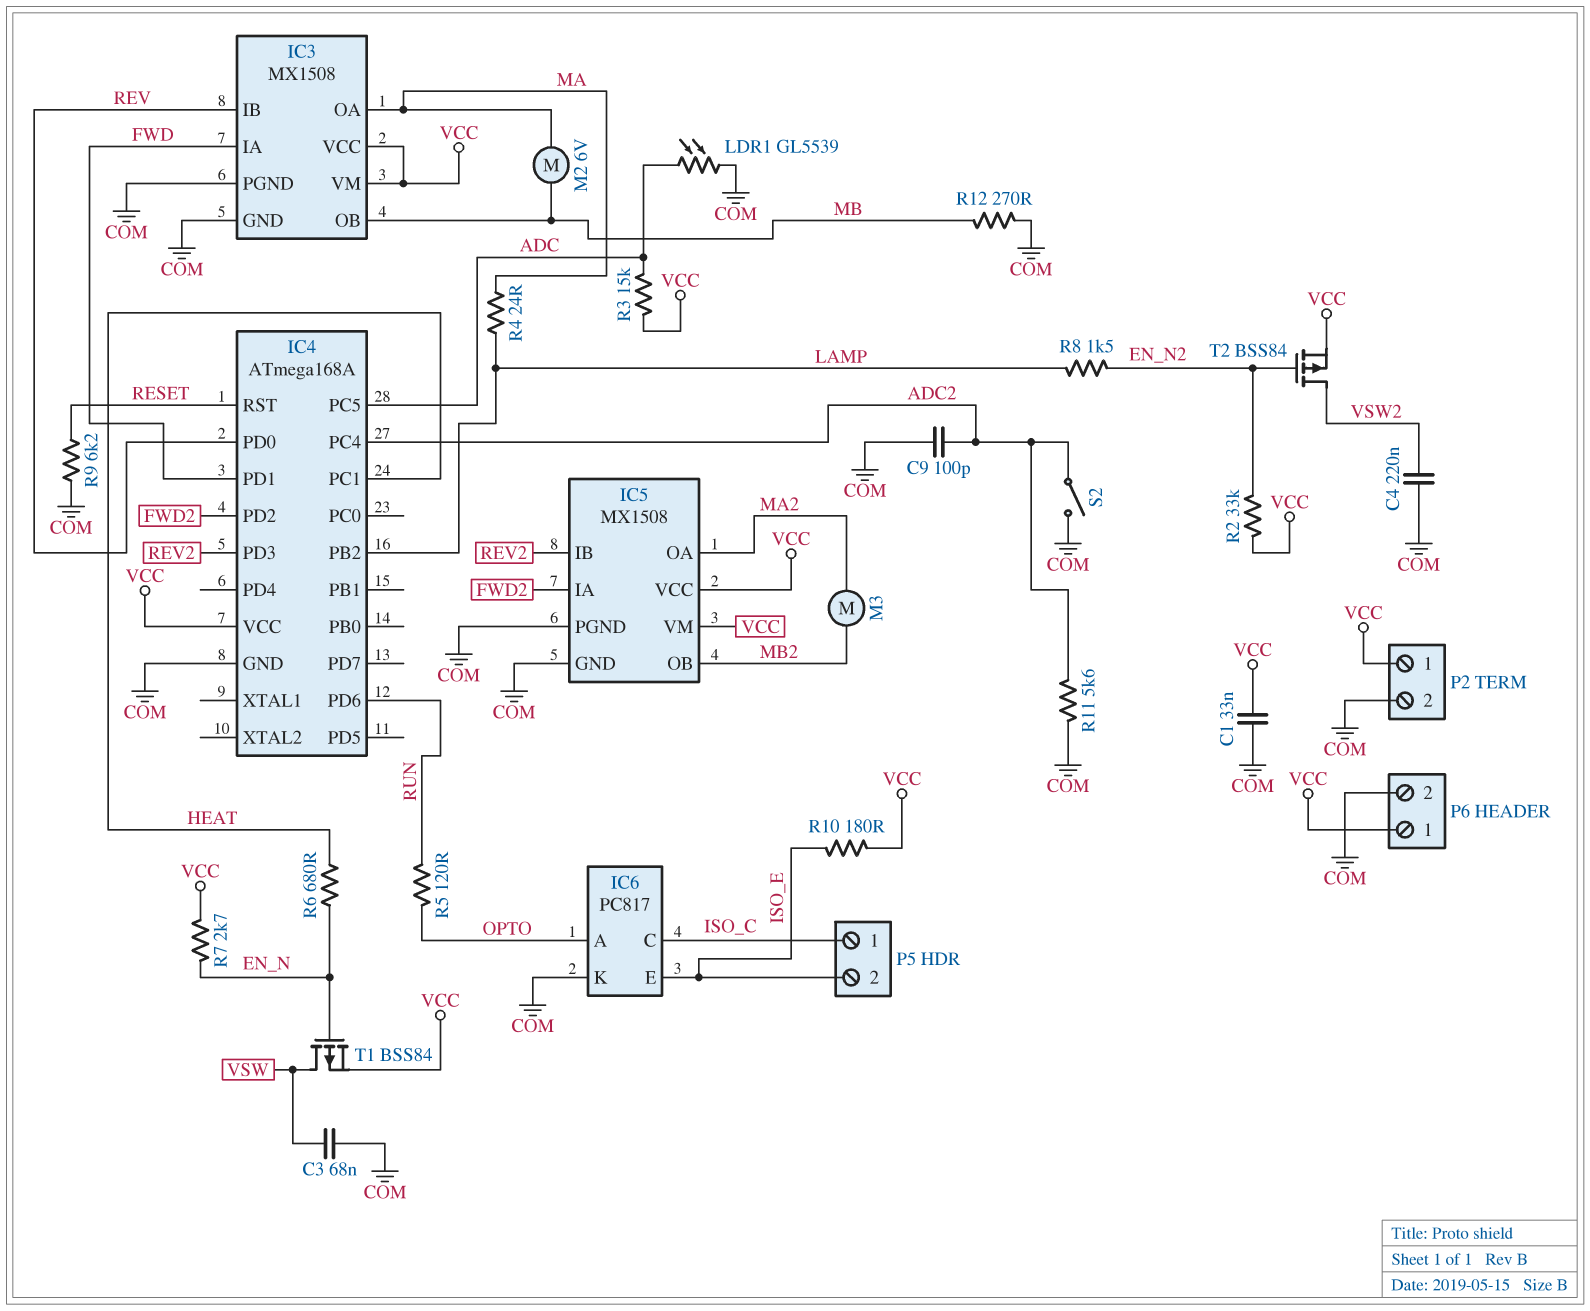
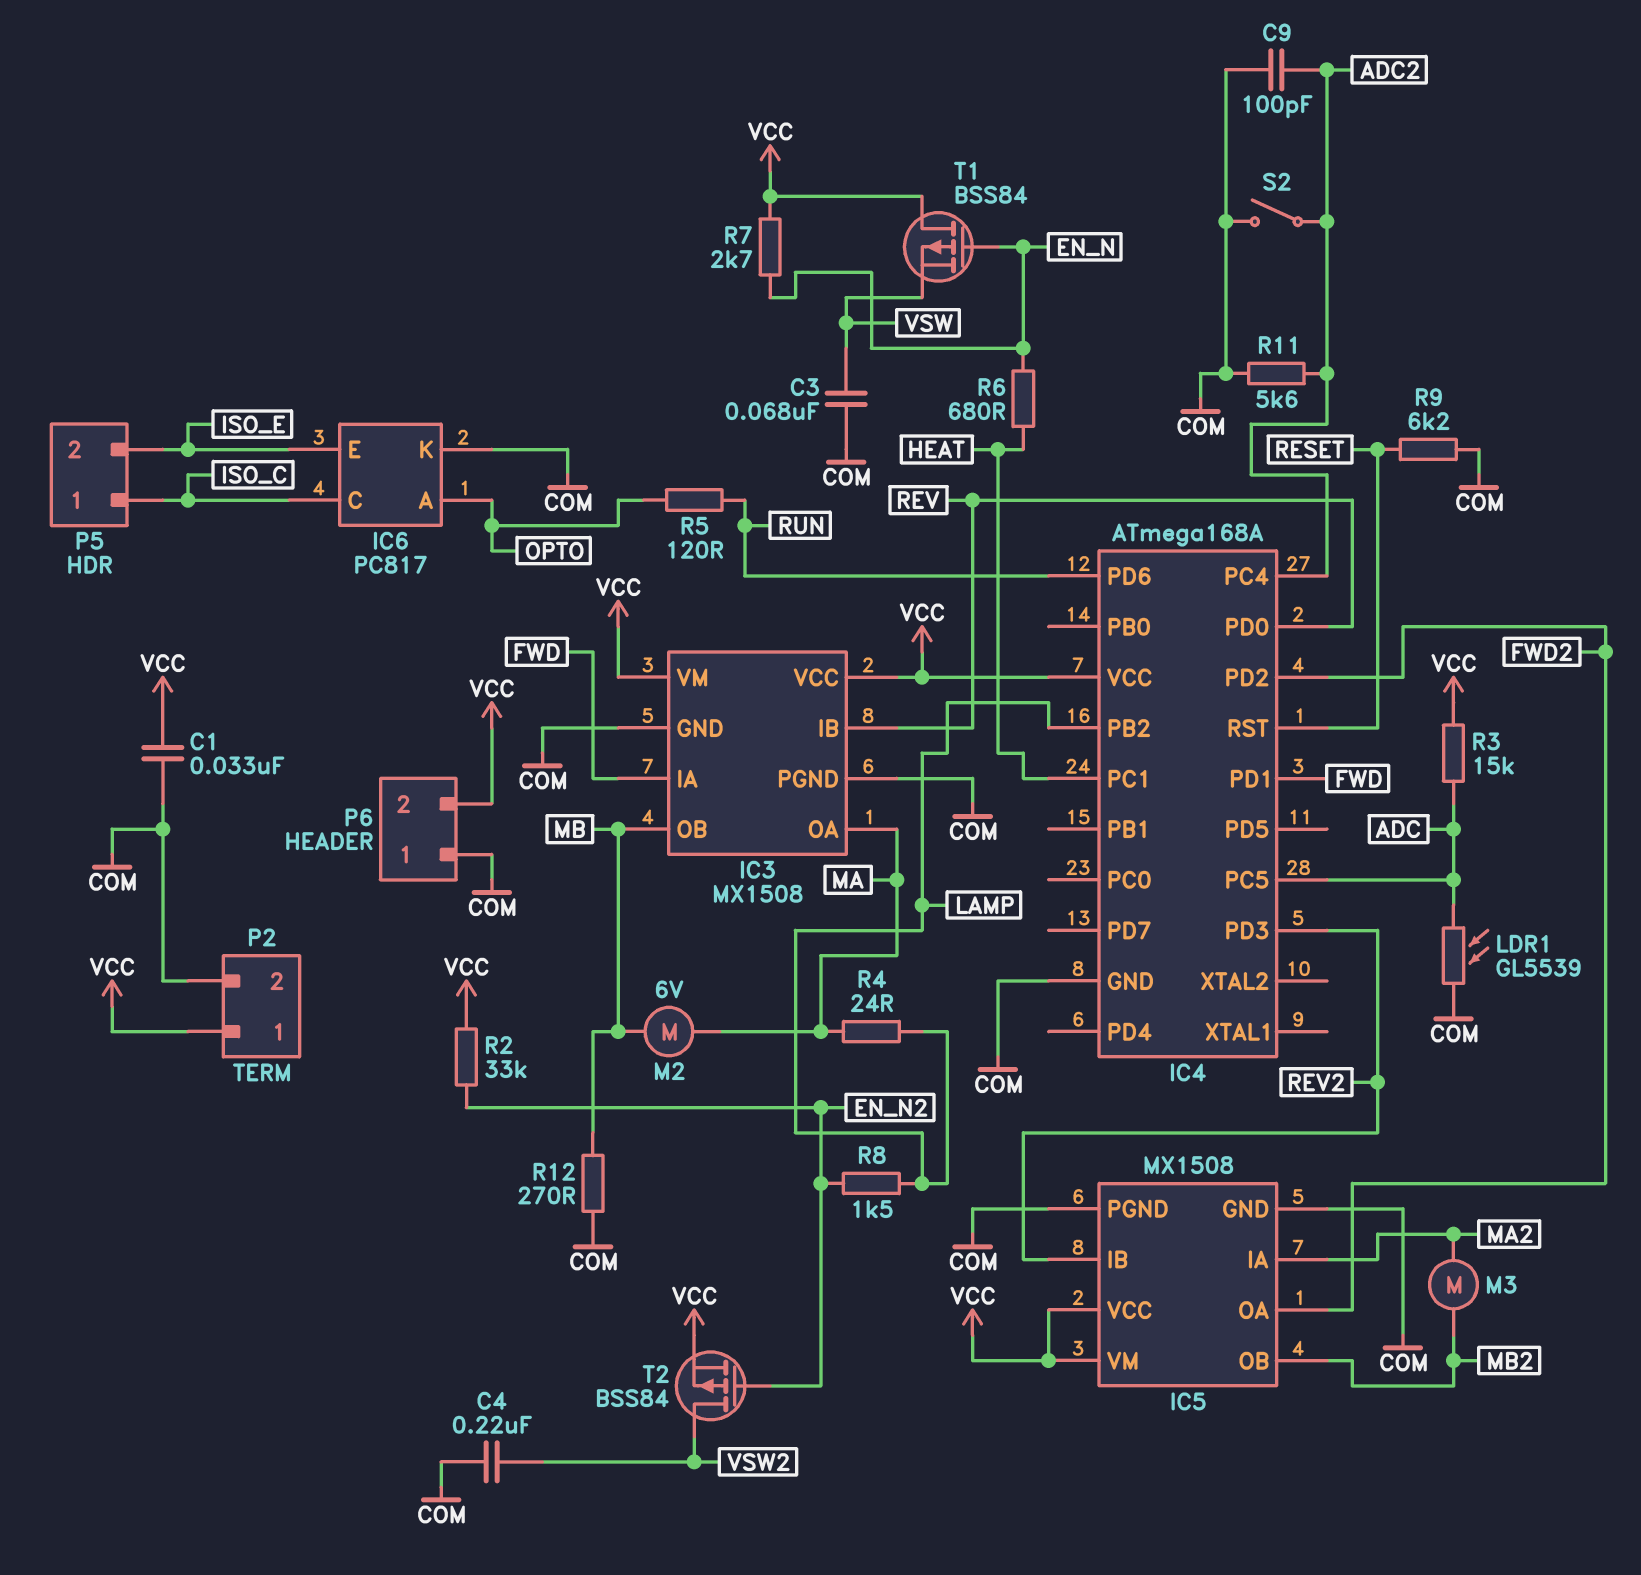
IC5 pin IA: FWD2 -> MA2
IC5 pin OA: MA2 -> FWD2
P6 pin 1: VCC -> COM
P6 pin 2: COM -> VCC
R10: 180 (ISO_E, VCC) -> none
T1: PMOS BSS84 (G EN_N, D VSW, S VCC) -> PMOS BSS84 (G EN_N, D VCC, S VSW)

